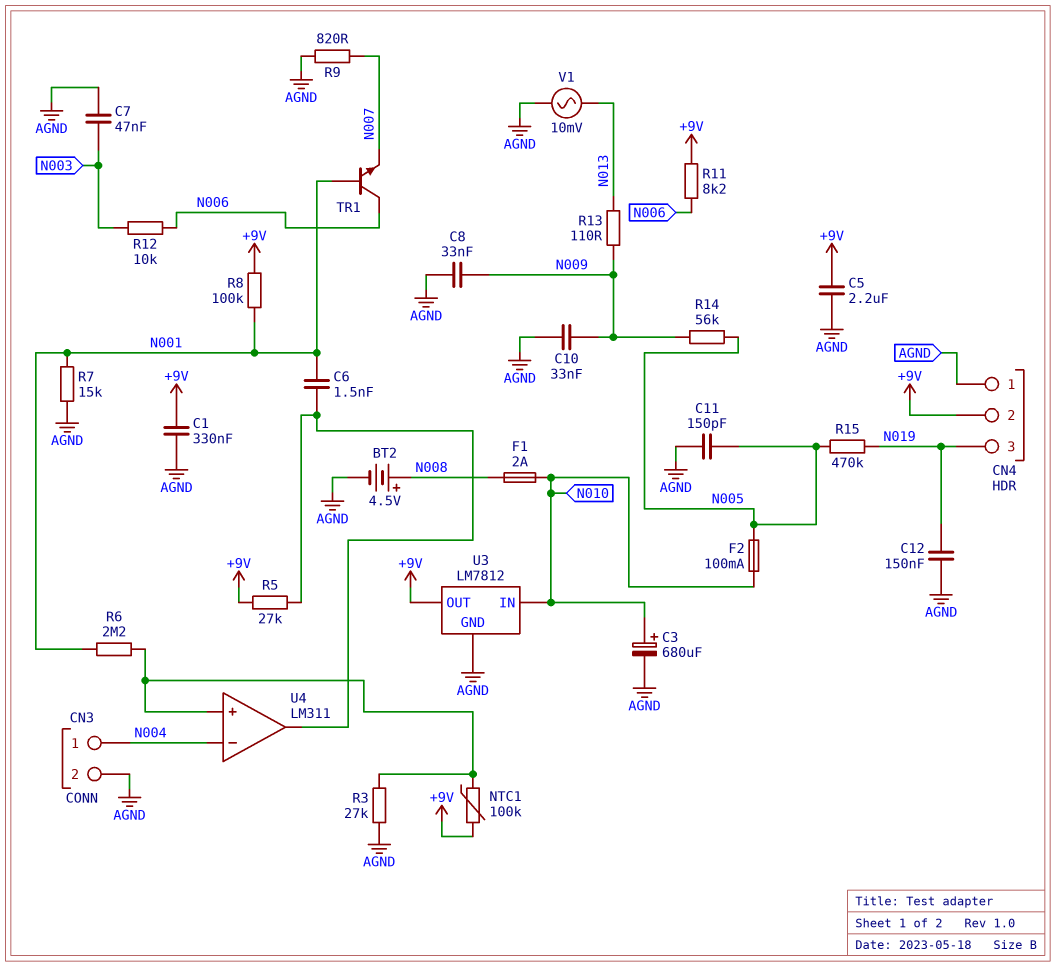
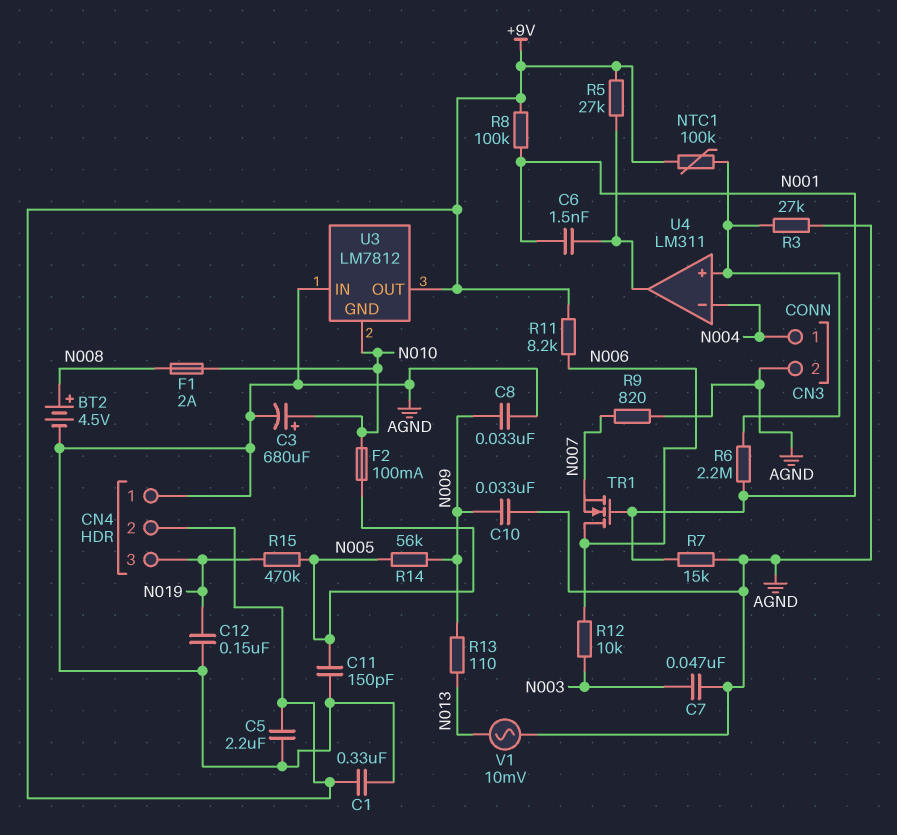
TR1: NPN (B N001, C N006, E N007) -> NMOS (G N001, D N006, S N007)
U3 pin GND: AGND -> N010
U3 pin IN: N010 -> AGND

